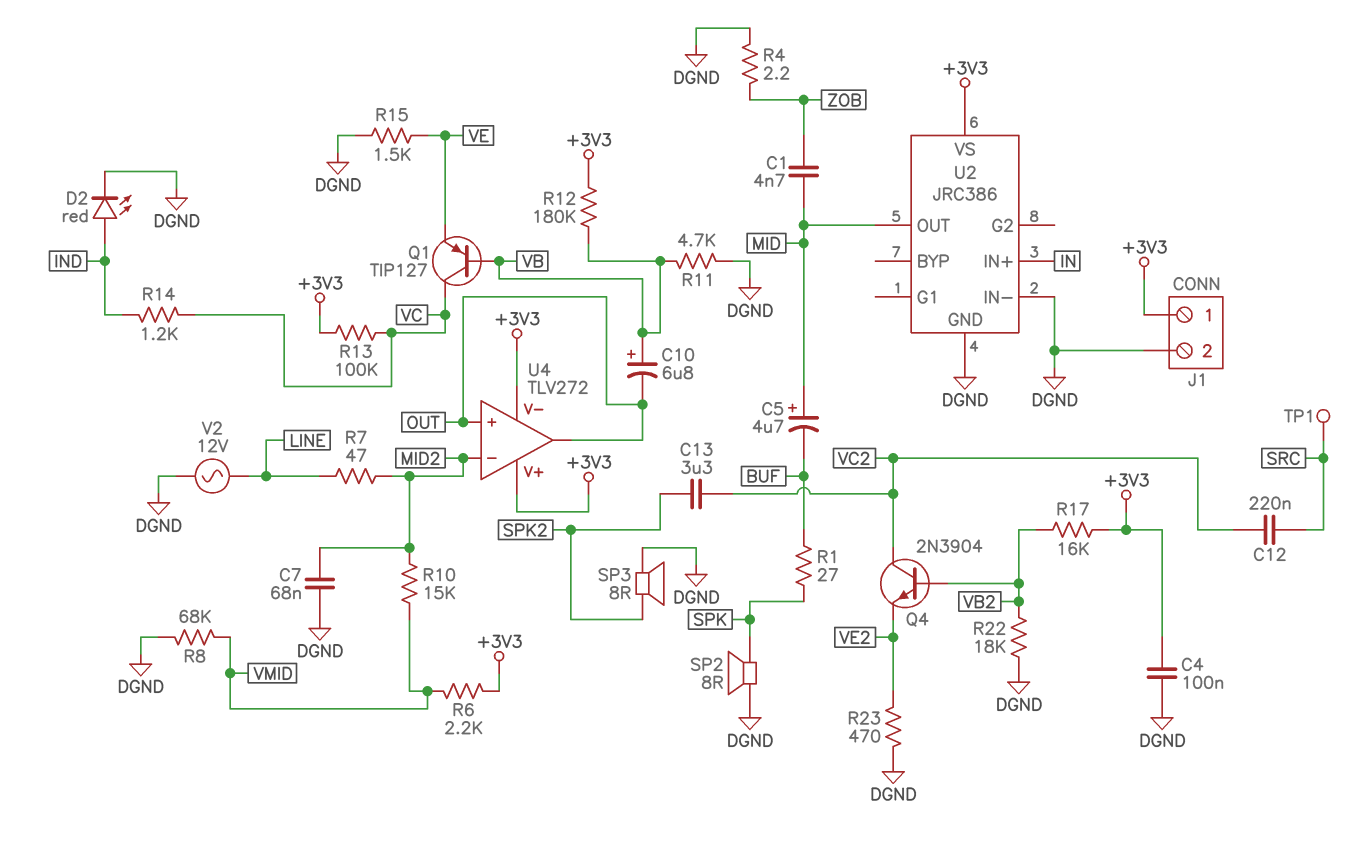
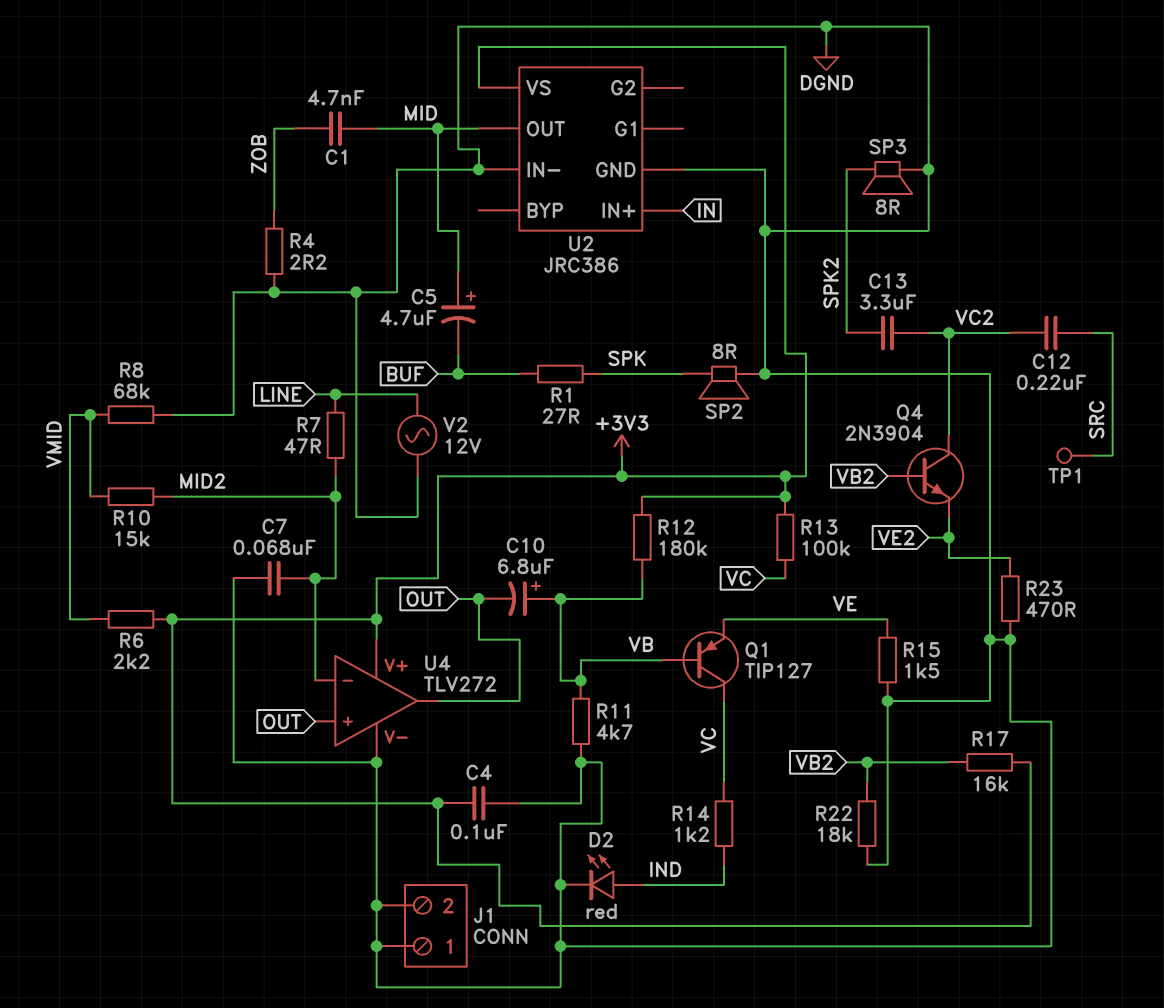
J1 pin 1: +3V3 -> DGND
U4 pin V-: +3V3 -> DGND

